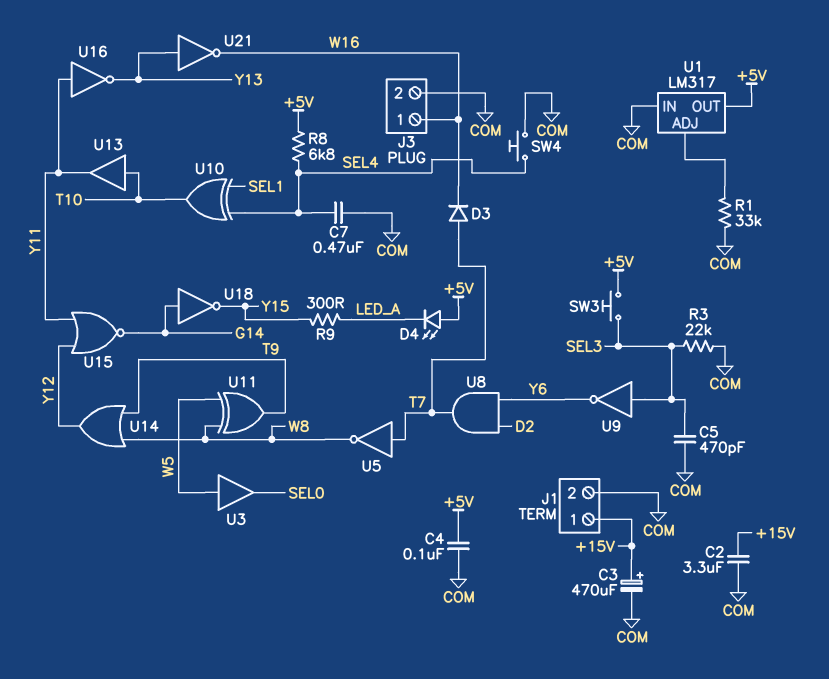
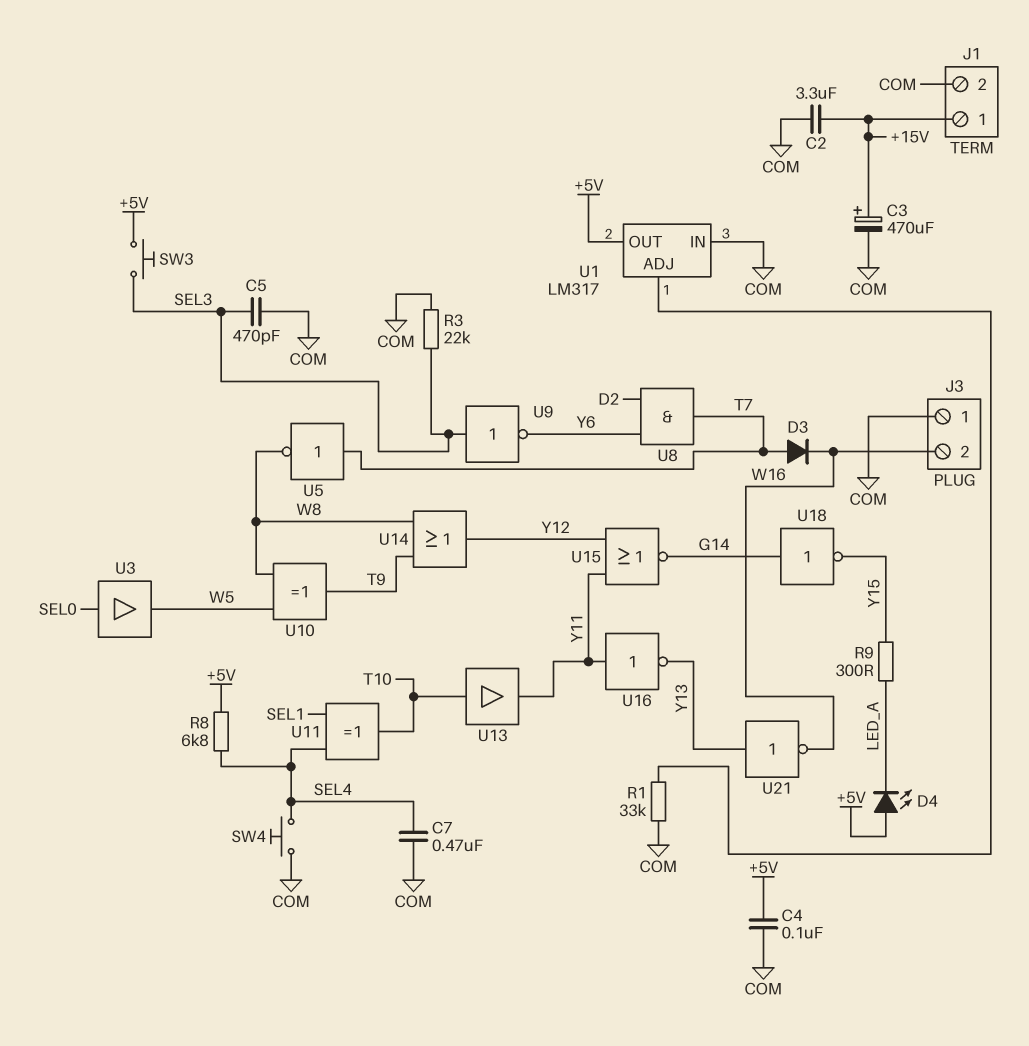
J3 pin 1: W16 -> COM
J3 pin 2: COM -> W16
U3: buffer (in W5, out SEL0) -> buffer (in SEL0, out W5)
U10: XOR (in SEL1, in SEL4, out T10) -> XOR (in W5, in W8, out T9)
U11: XOR (in W5, in W8, out T9) -> XOR (in SEL1, in SEL4, out T10)

